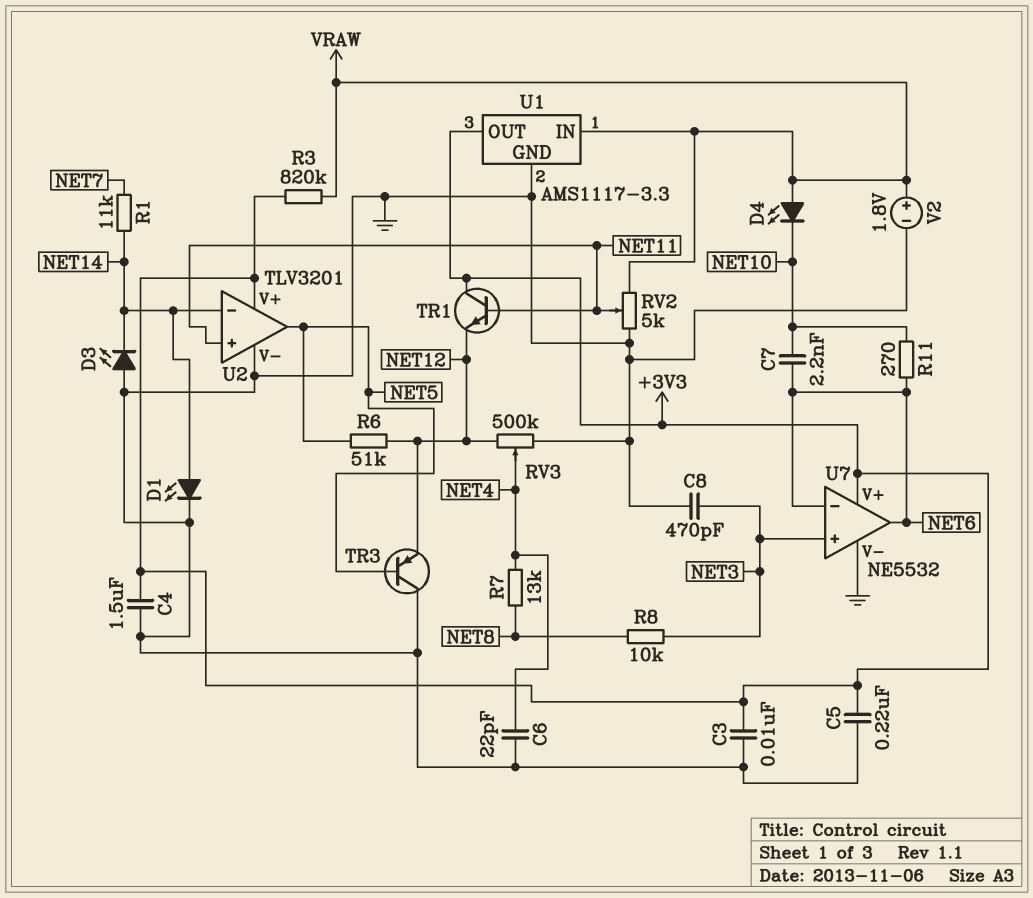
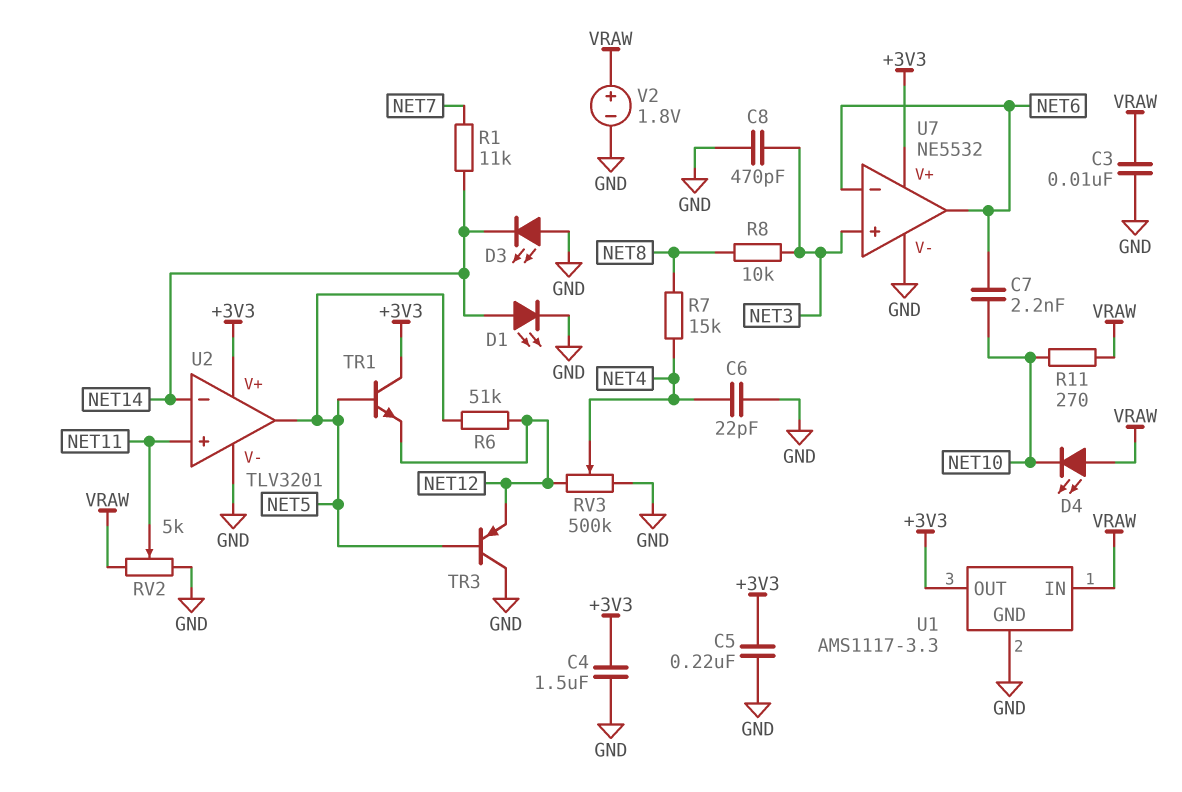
C3: 10nF (+3V3, GND) -> 10nF (GND, VRAW)
R3: 820k (+3V3, VRAW) -> none
R7: 13k (NET4, NET8) -> 15k (NET4, NET8)
R11: 270 (NET6, NET10) -> 270 (NET10, VRAW)
TR1: NPN (B NET11, C +3V3, E NET12) -> NPN (B NET5, C +3V3, E NET12)

